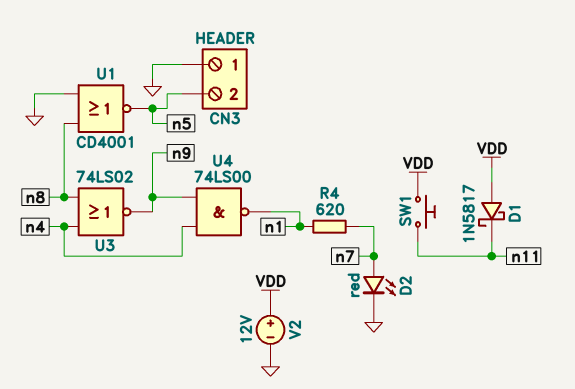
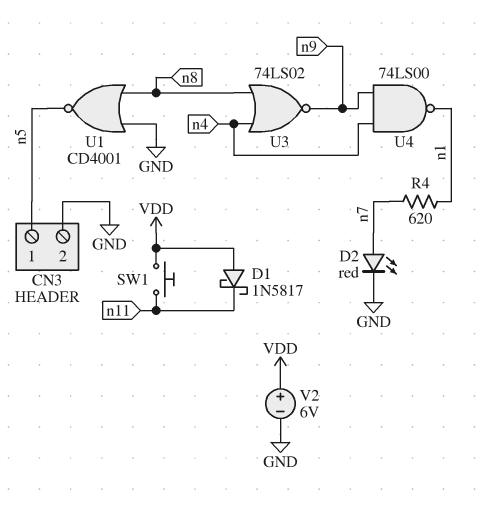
CN3 pin 1: GND -> n5
CN3 pin 2: n5 -> GND
V2: 12V (plus VDD, minus GND) -> 6V (plus VDD, minus GND)

